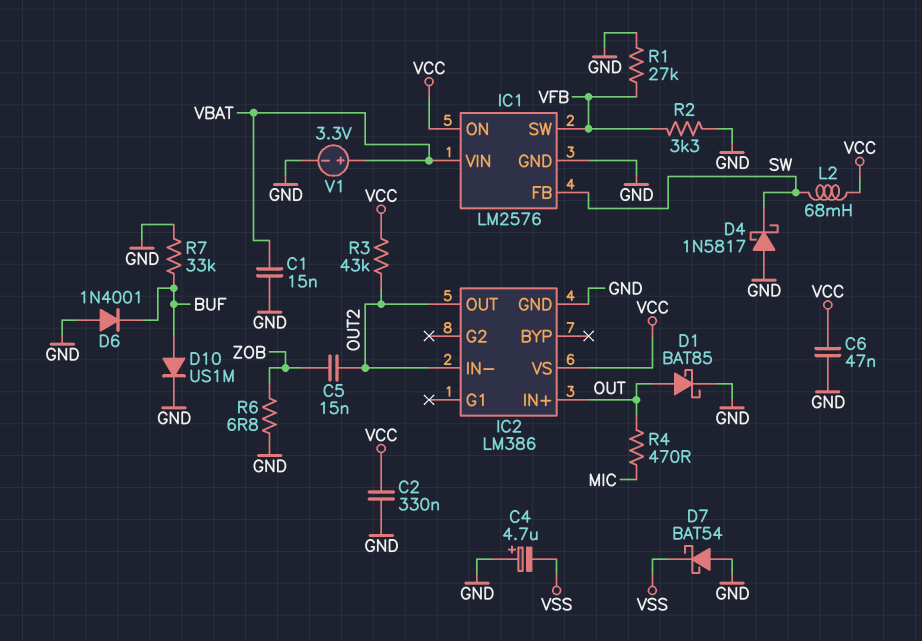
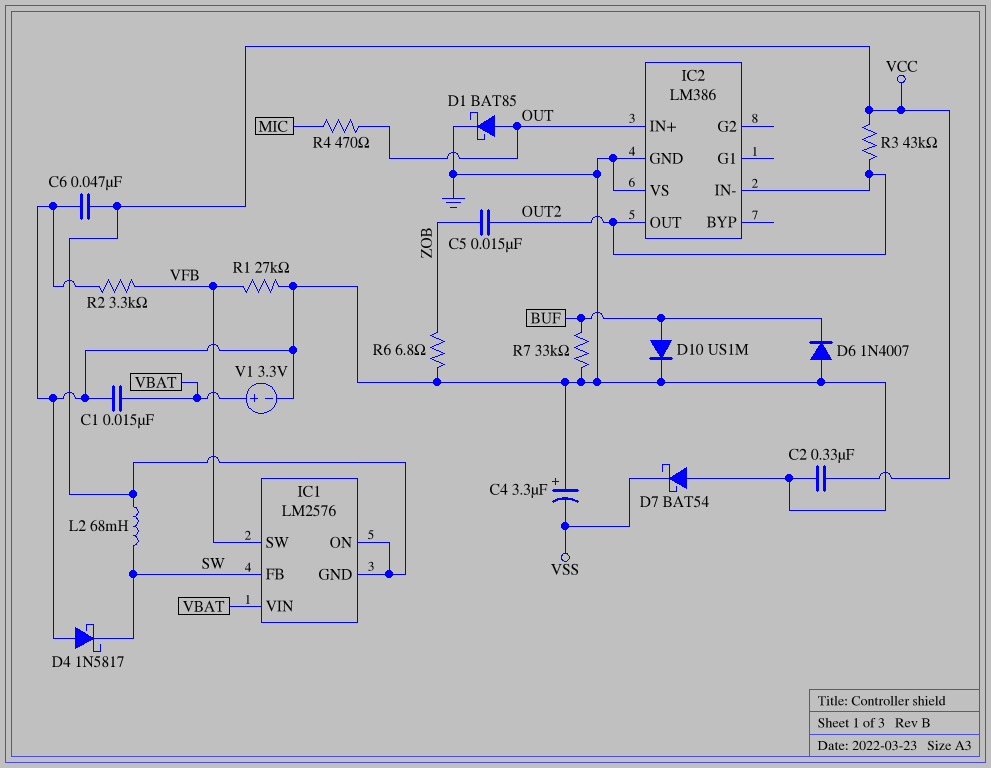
C4: 4.7uF (plus GND, minus VSS) -> 3.3uF (plus GND, minus VSS)
D6: diode 1N4001 (A GND, K BUF) -> diode 1N4007 (A GND, K BUF)
IC1 pin GND: GND -> VCC
IC2 pin VS: VCC -> GND

